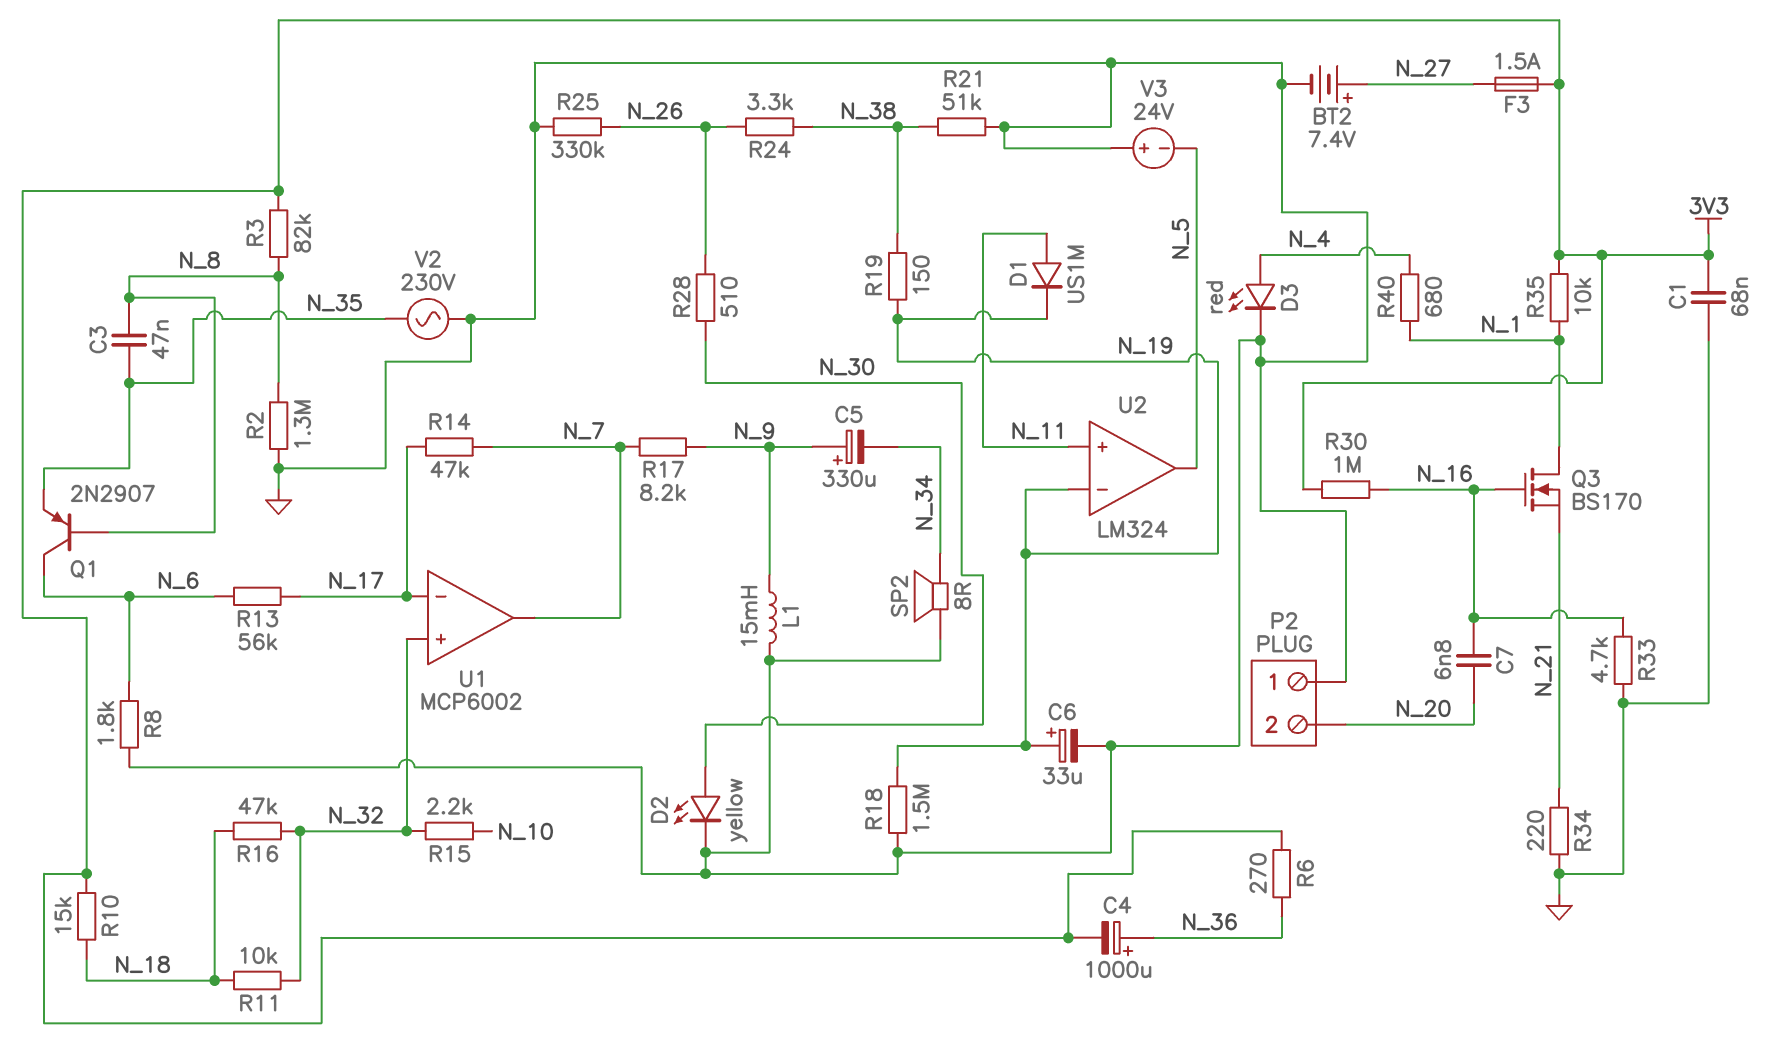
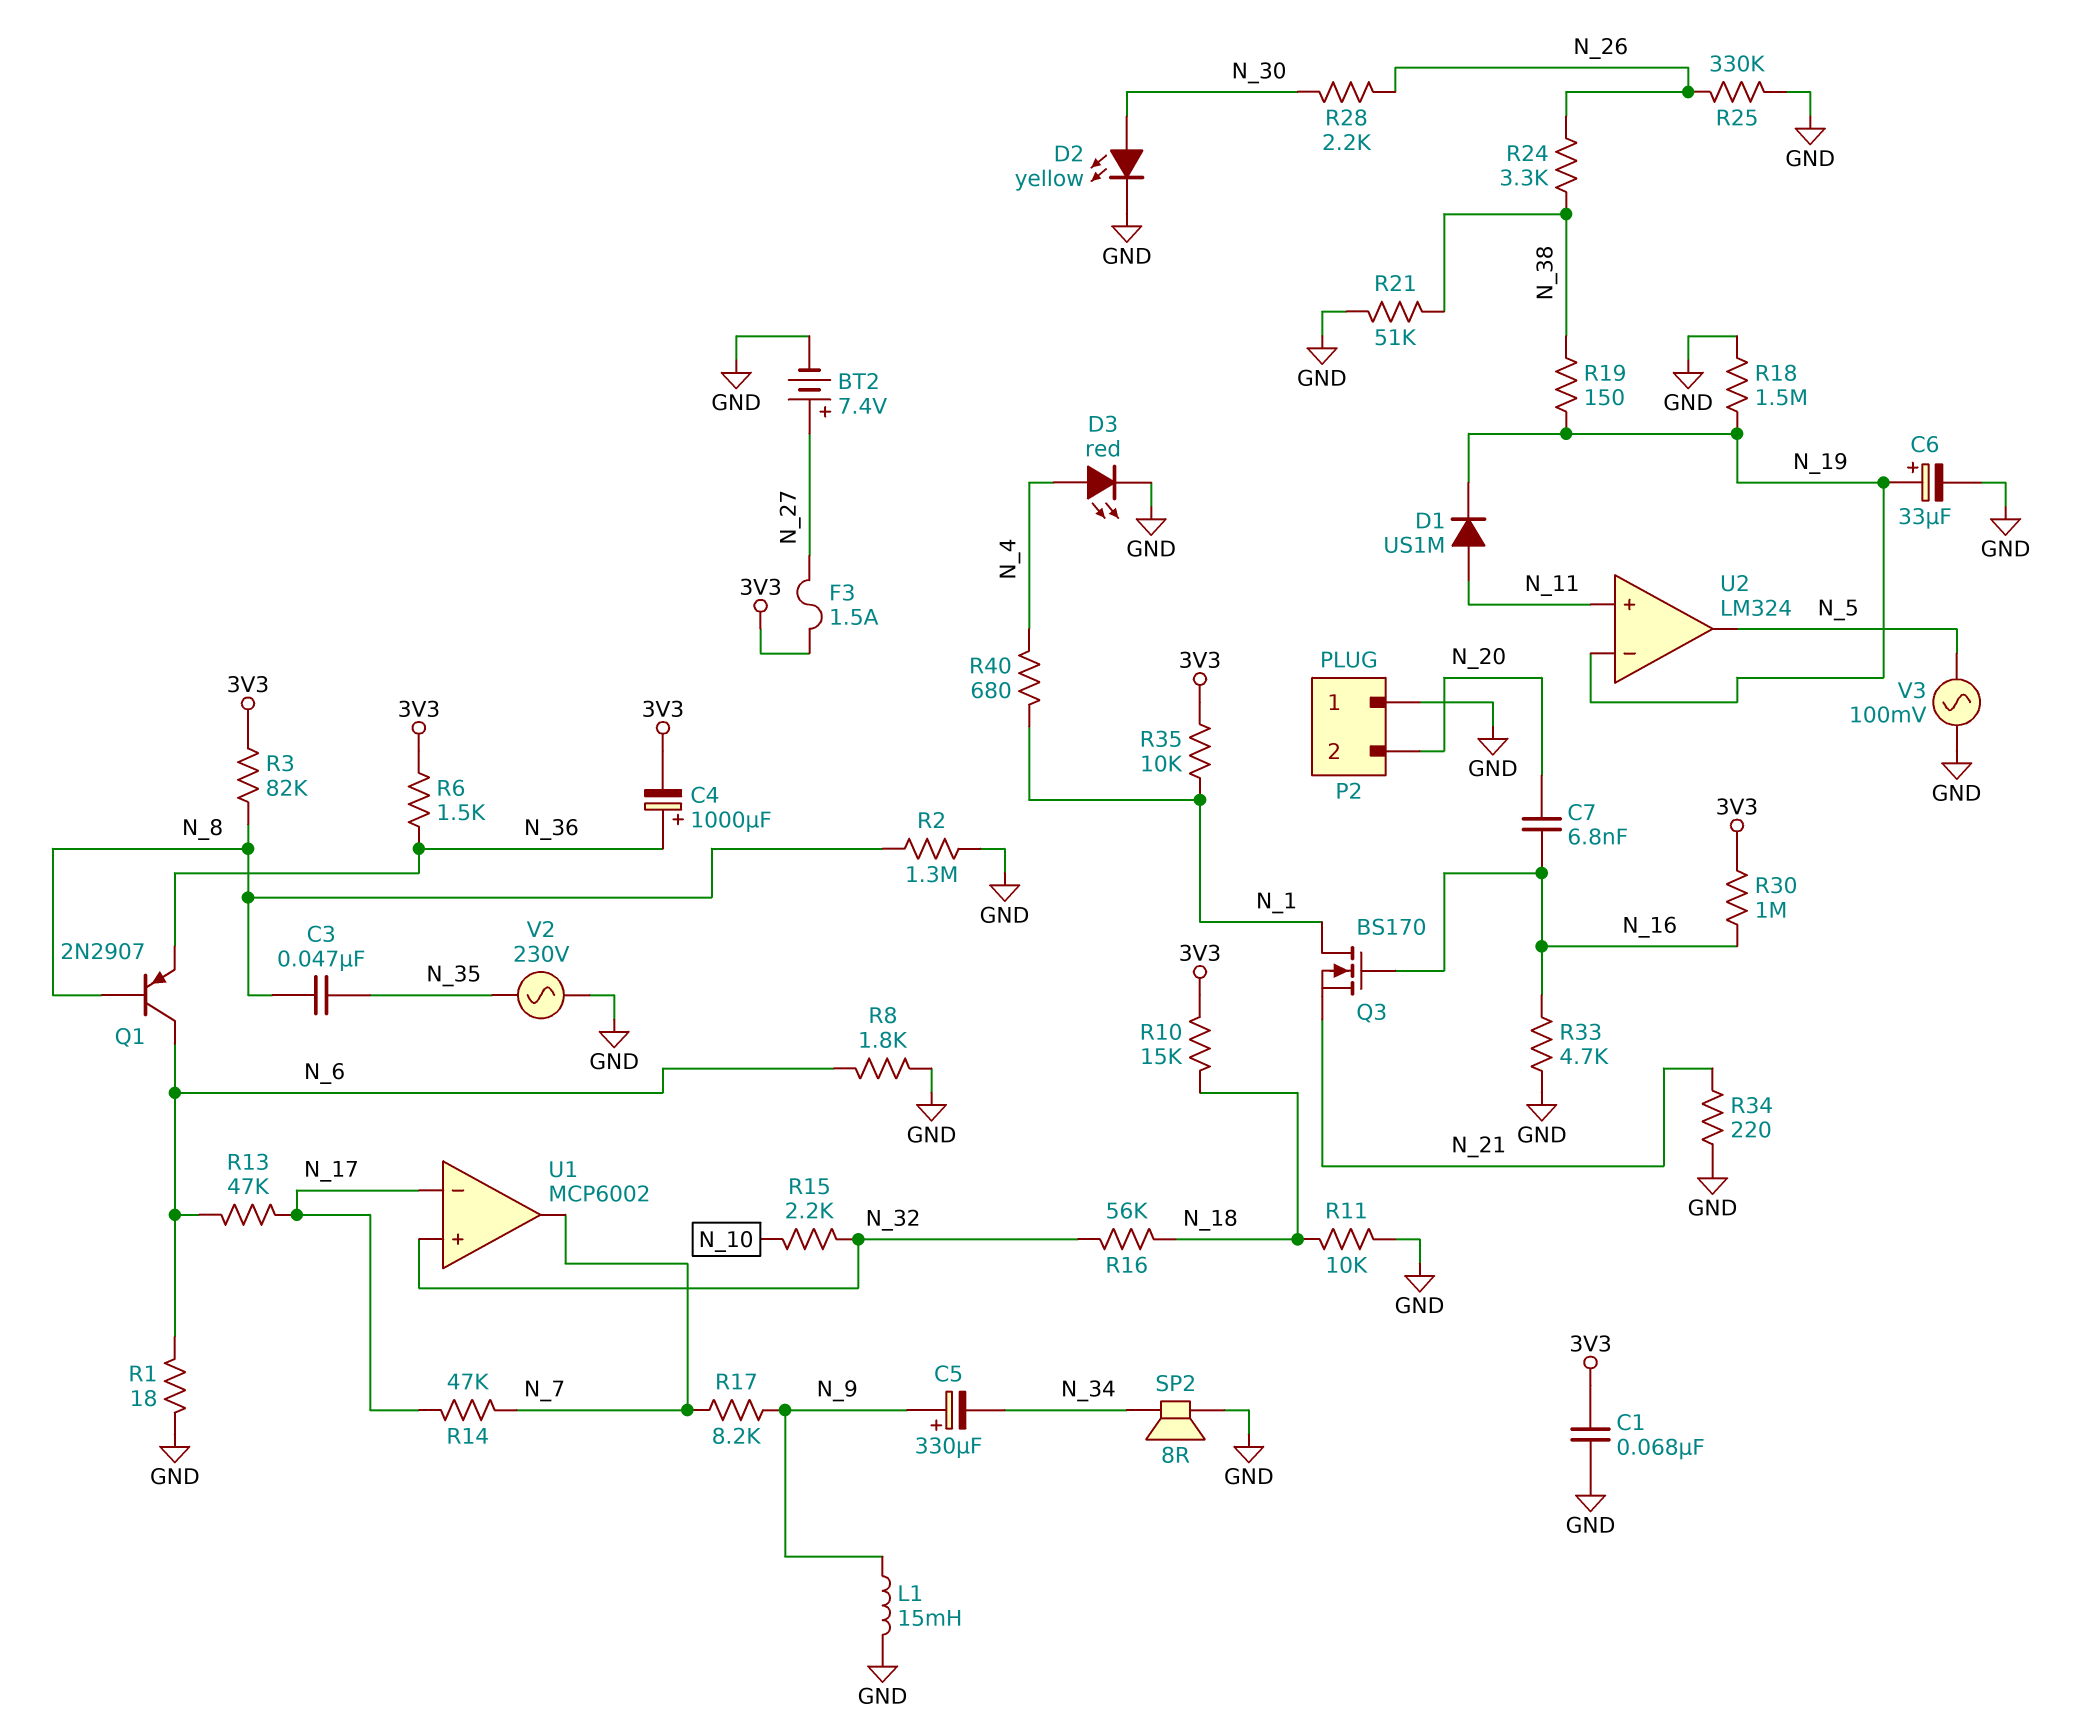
Q1: PNP 2N2907 (B N_8, C N_6, E N_35) -> PNP 2N2907 (B N_8, C N_6, E N_36)
R1: none -> 18 (GND, N_6)
R6: 270 (3V3, N_36) -> 1.5k (3V3, N_36)
R11: 10k (N_18, N_32) -> 10k (GND, N_18)
R13: 56k (N_6, N_17) -> 47k (N_6, N_17)
R16: 47k (N_18, N_32) -> 56k (N_18, N_32)
R28: 510 (N_26, N_30) -> 2.2k (N_26, N_30)
V3: 24V (plus GND, minus N_5) -> AC 100mV (GND, N_5)

